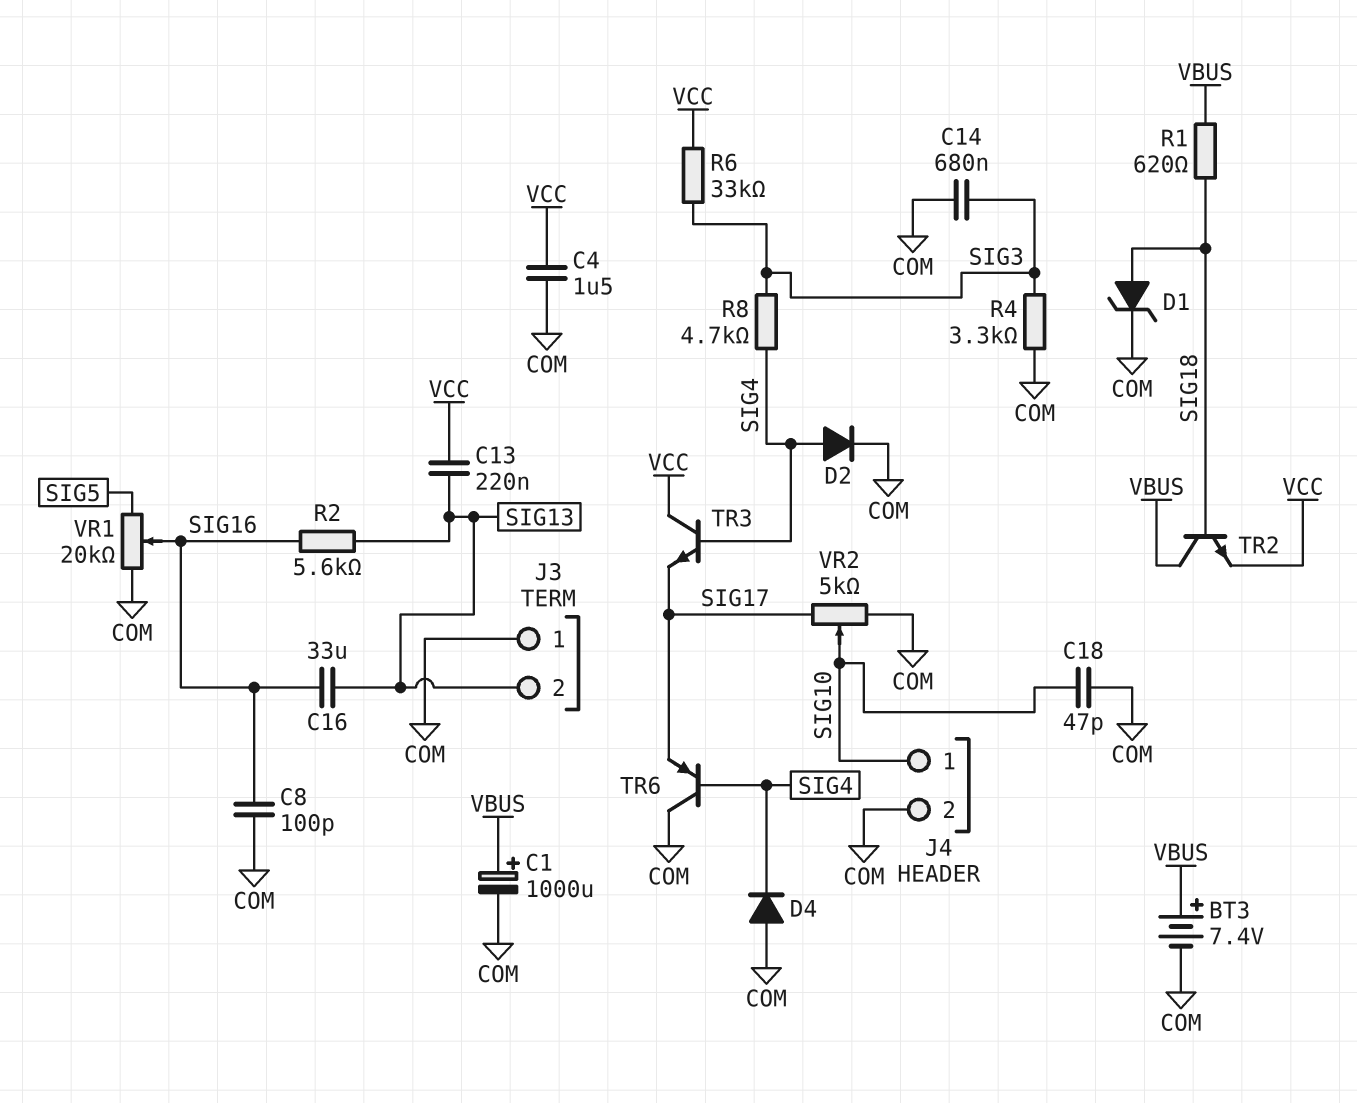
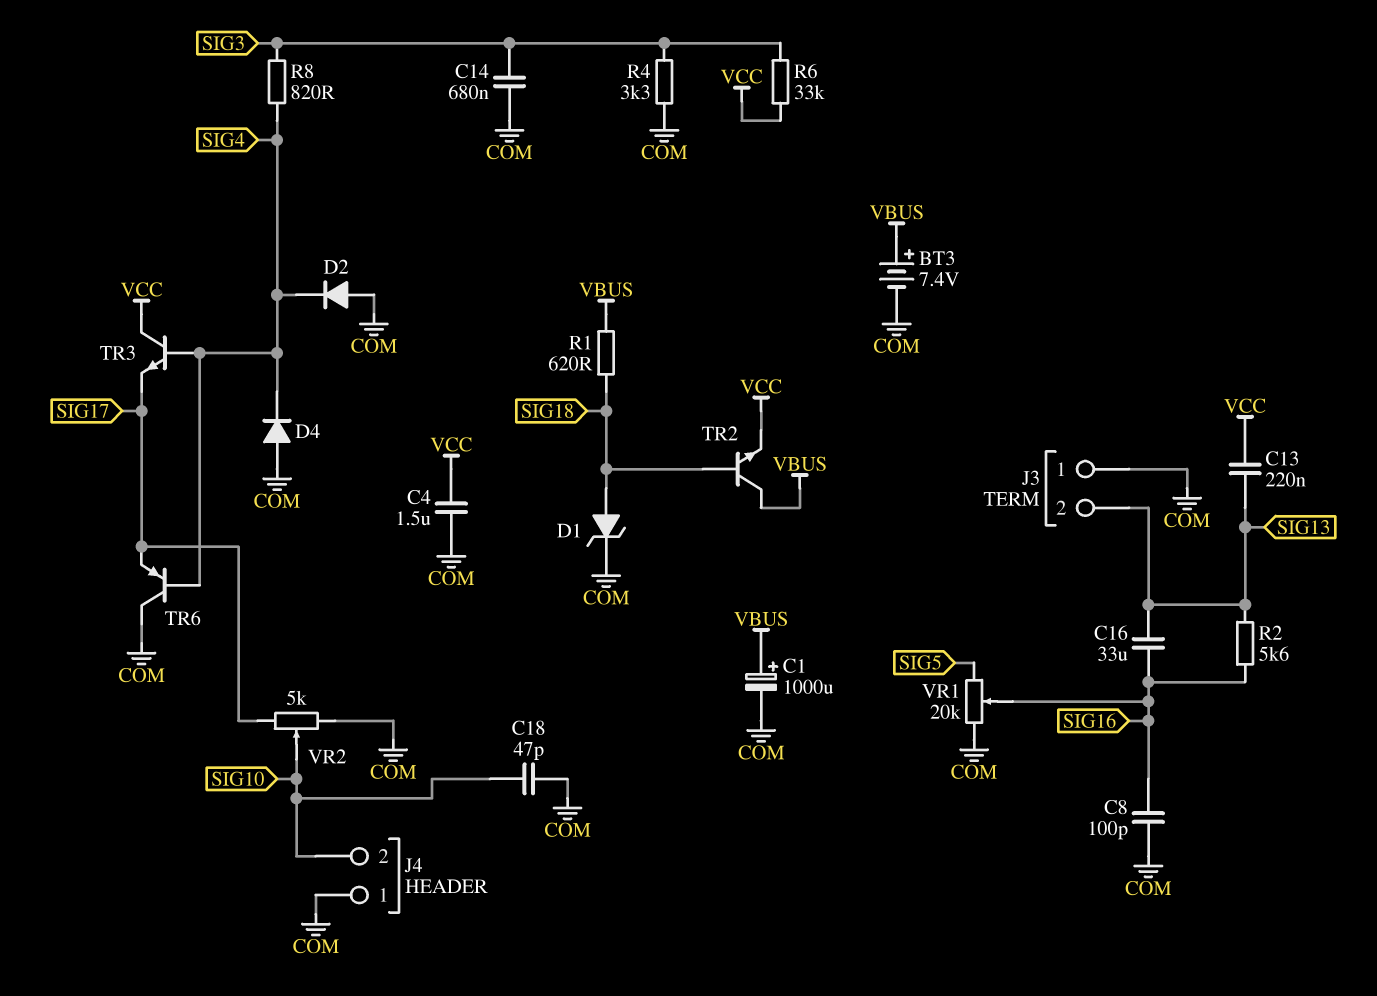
D2: diode (A SIG4, K COM) -> diode (A COM, K SIG4)
J4 pin 1: SIG10 -> COM
J4 pin 2: COM -> SIG10
R8: 4.7k (SIG3, SIG4) -> 820 (SIG3, SIG4)

